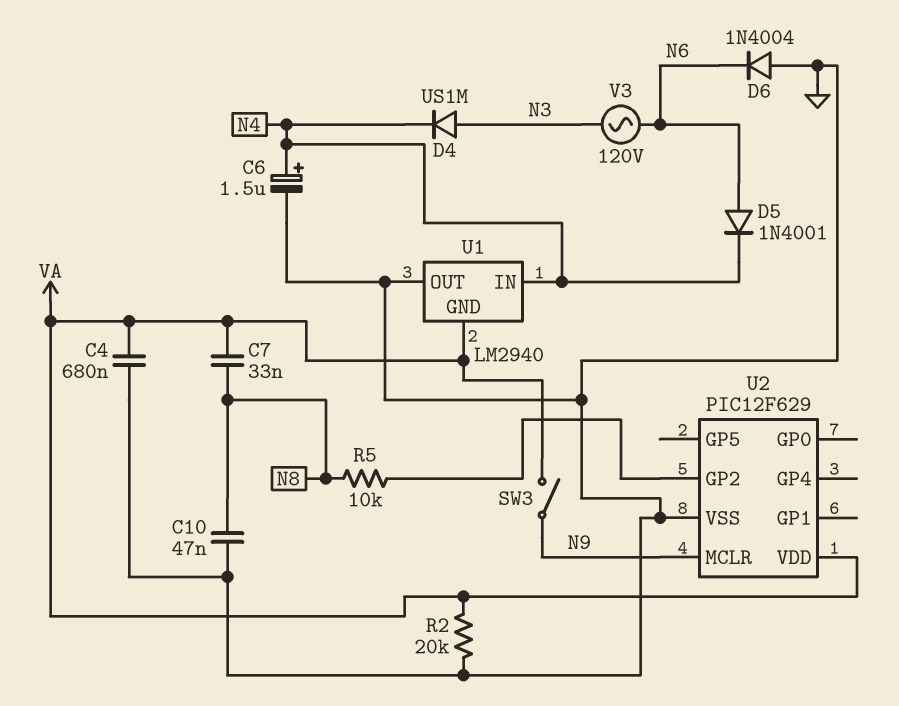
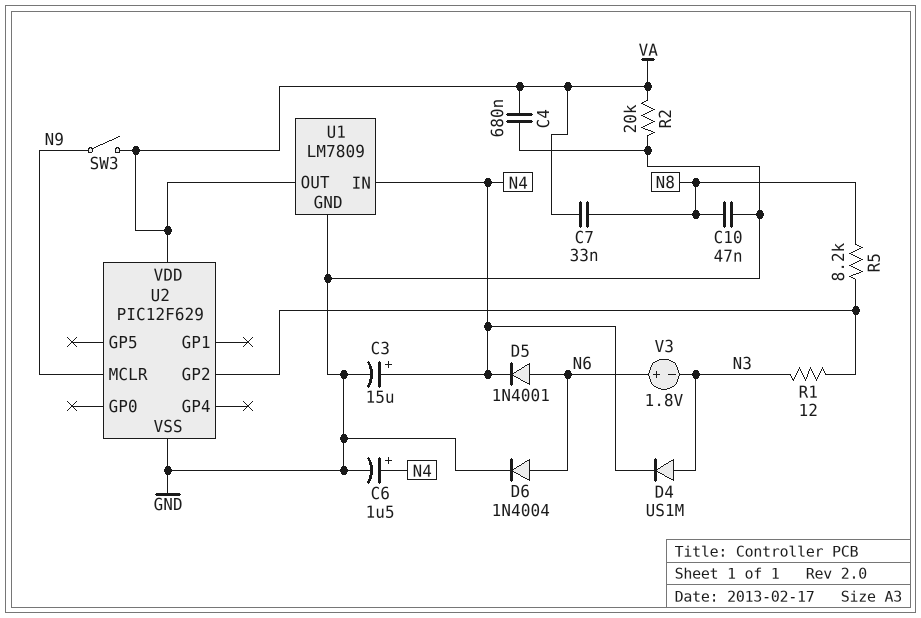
C3: none -> 15uF (plus N4, minus GND)
D6: diode 1N4004 (A GND, K N6) -> diode 1N4004 (A N6, K GND)
R1: none -> 12 (N3, U2/GP2)
R5: 10k (N8, U2/GP2) -> 8.2k (N8, U2/GP2)
U1: LM2940 -> LM7809
U1 pin GND: VA -> GND
U1 pin OUT: GND -> VA
V3: AC 120V (N3, N6) -> 1.8V (plus N6, minus N3)

